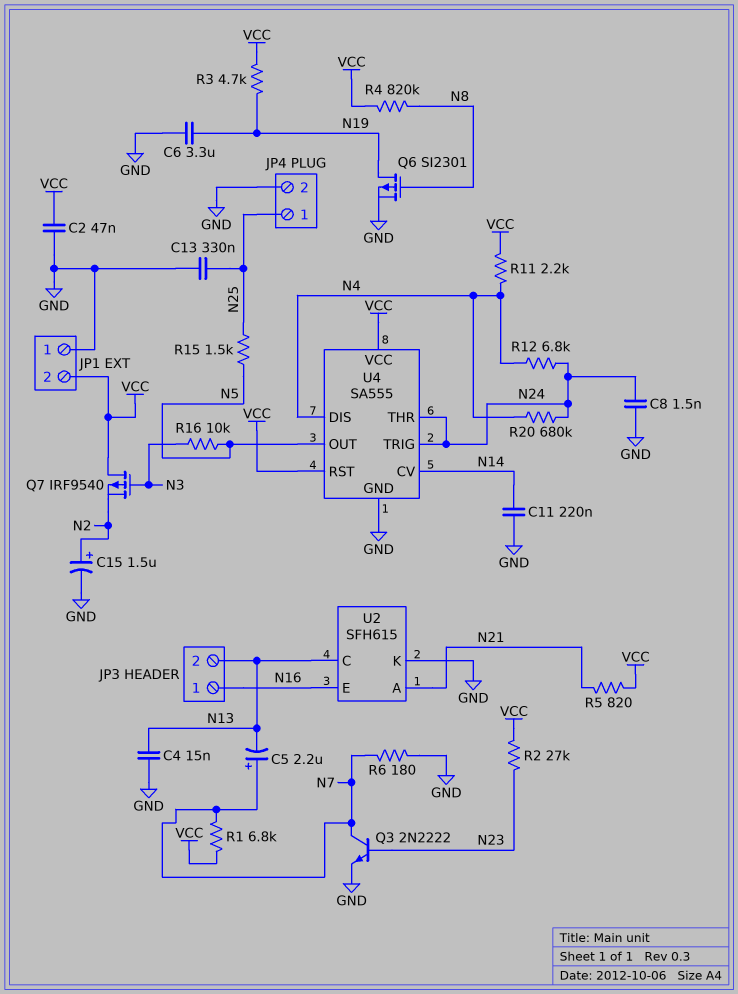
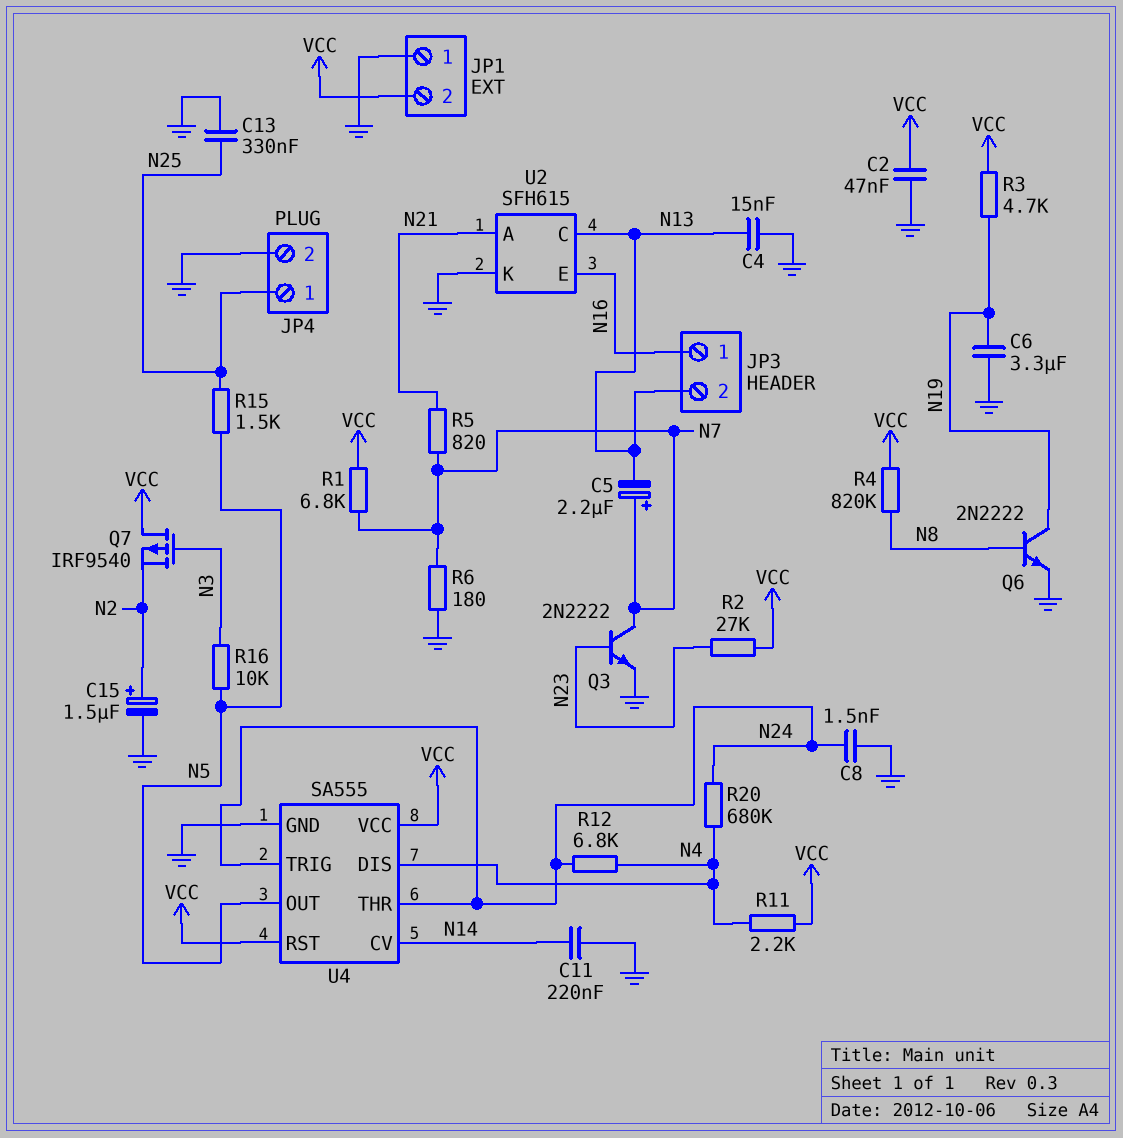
Q6: PMOS SI2301 (G N8, D N19, S GND) -> NPN 2N2222 (B N8, C N19, E GND)
R5: 820 (N21, VCC) -> 820 (N7, N21)

